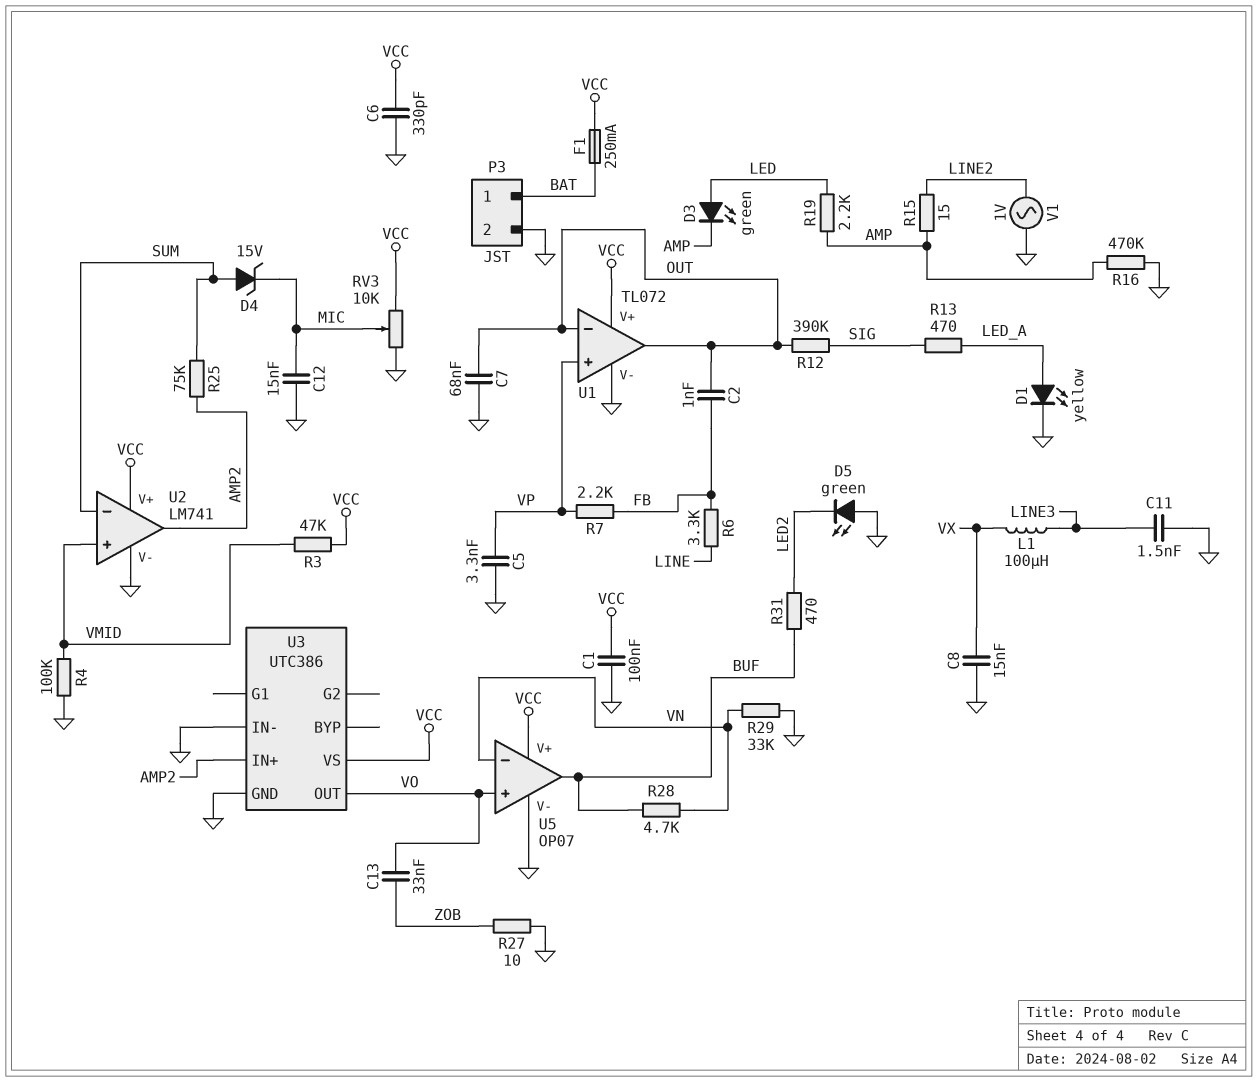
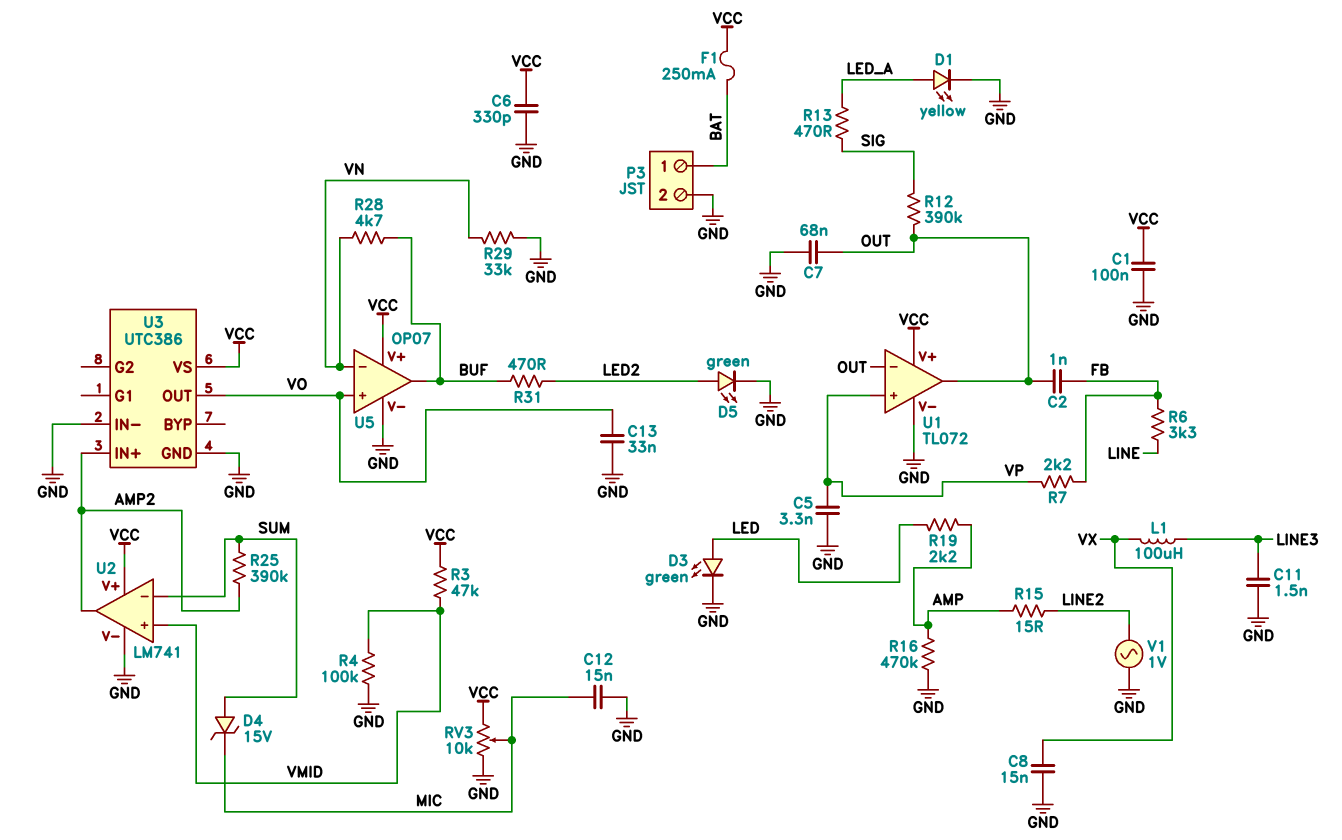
C13: 33nF (VO, ZOB) -> 33nF (GND, VO)
D3: LED green (A LED, K AMP) -> LED green (A LED, K GND)
D5: LED green (A GND, K LED2) -> LED green (A LED2, K GND)
R25: 75k (AMP2, SUM) -> 390k (AMP2, SUM)
R27: 10 (GND, ZOB) -> none

